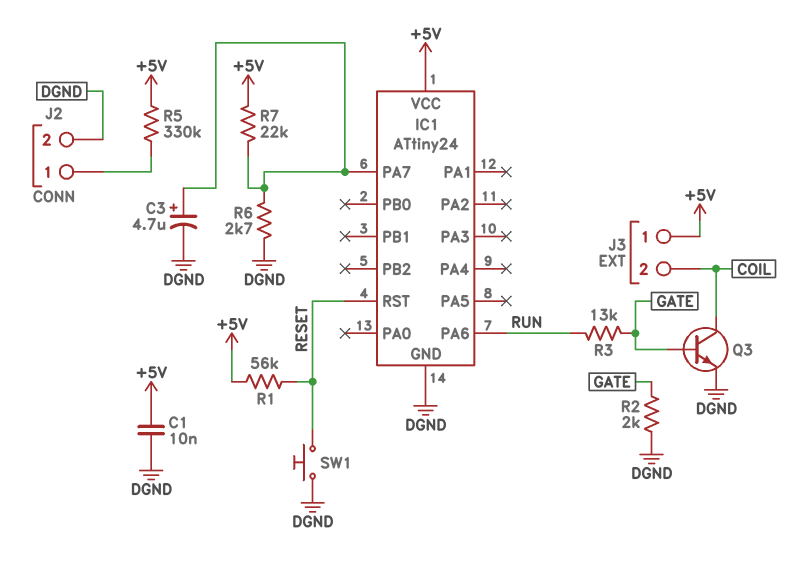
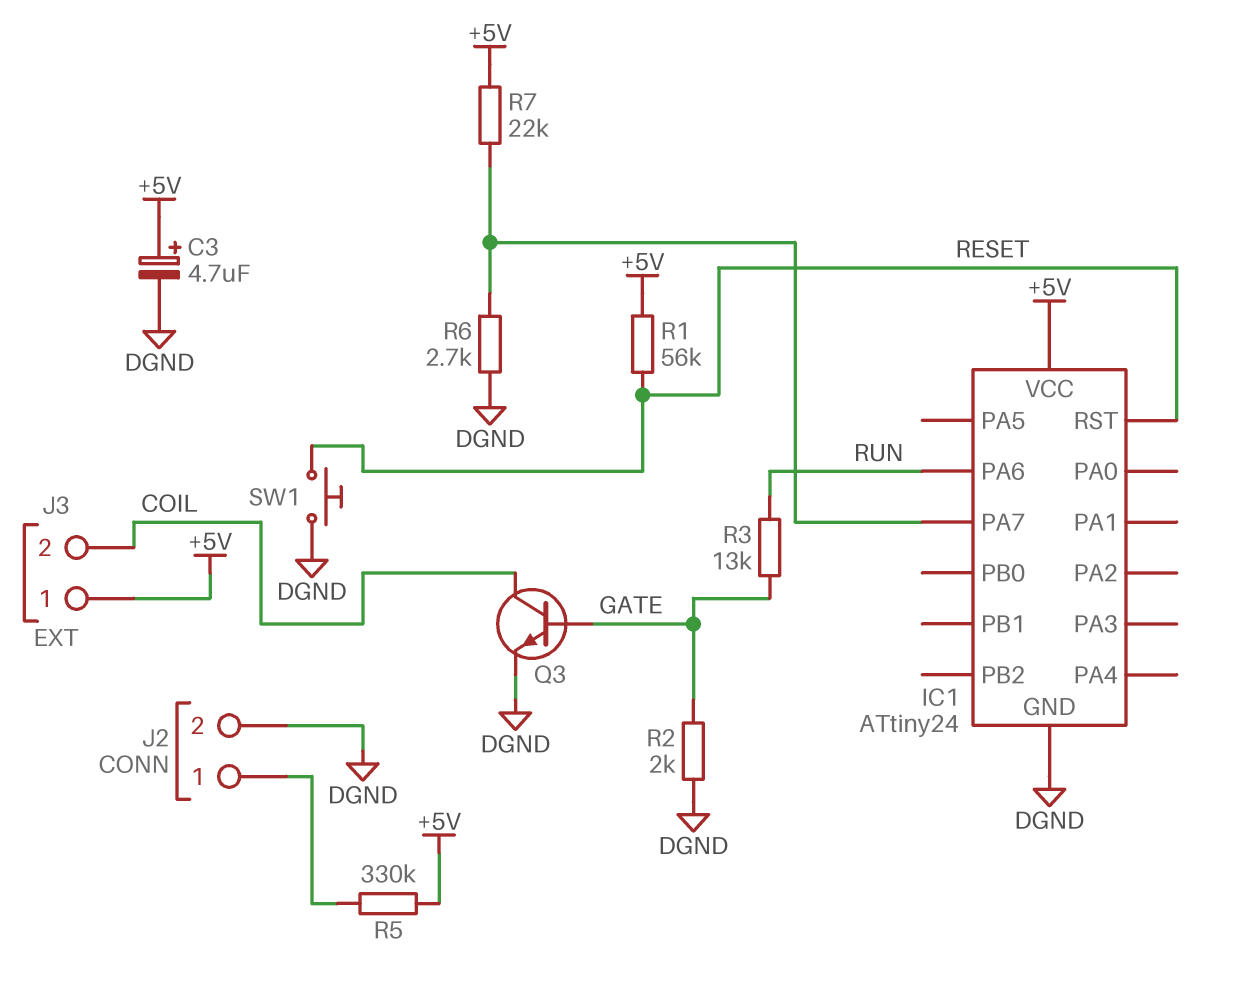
C1: 10nF (+5V, DGND) -> none
C3: 4.7uF (plus IC1/PA7, minus DGND) -> 4.7uF (plus +5V, minus DGND)

